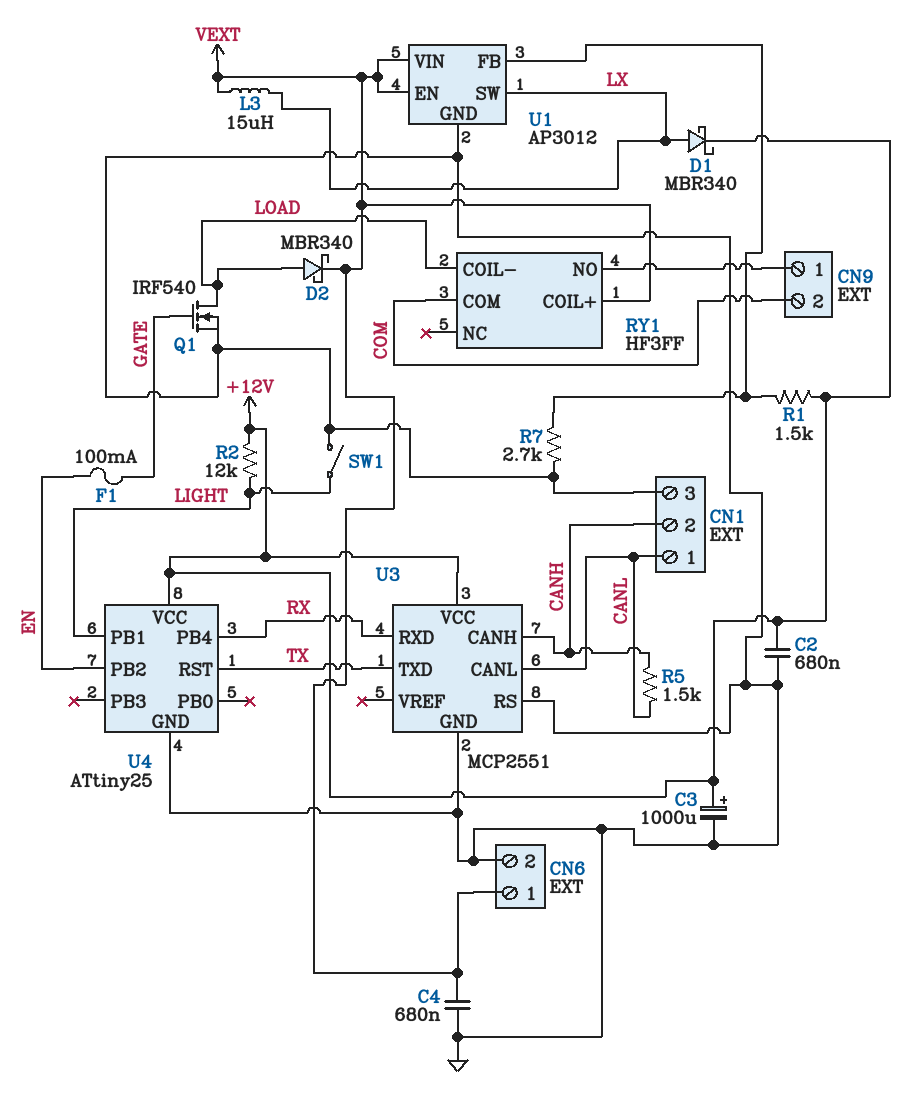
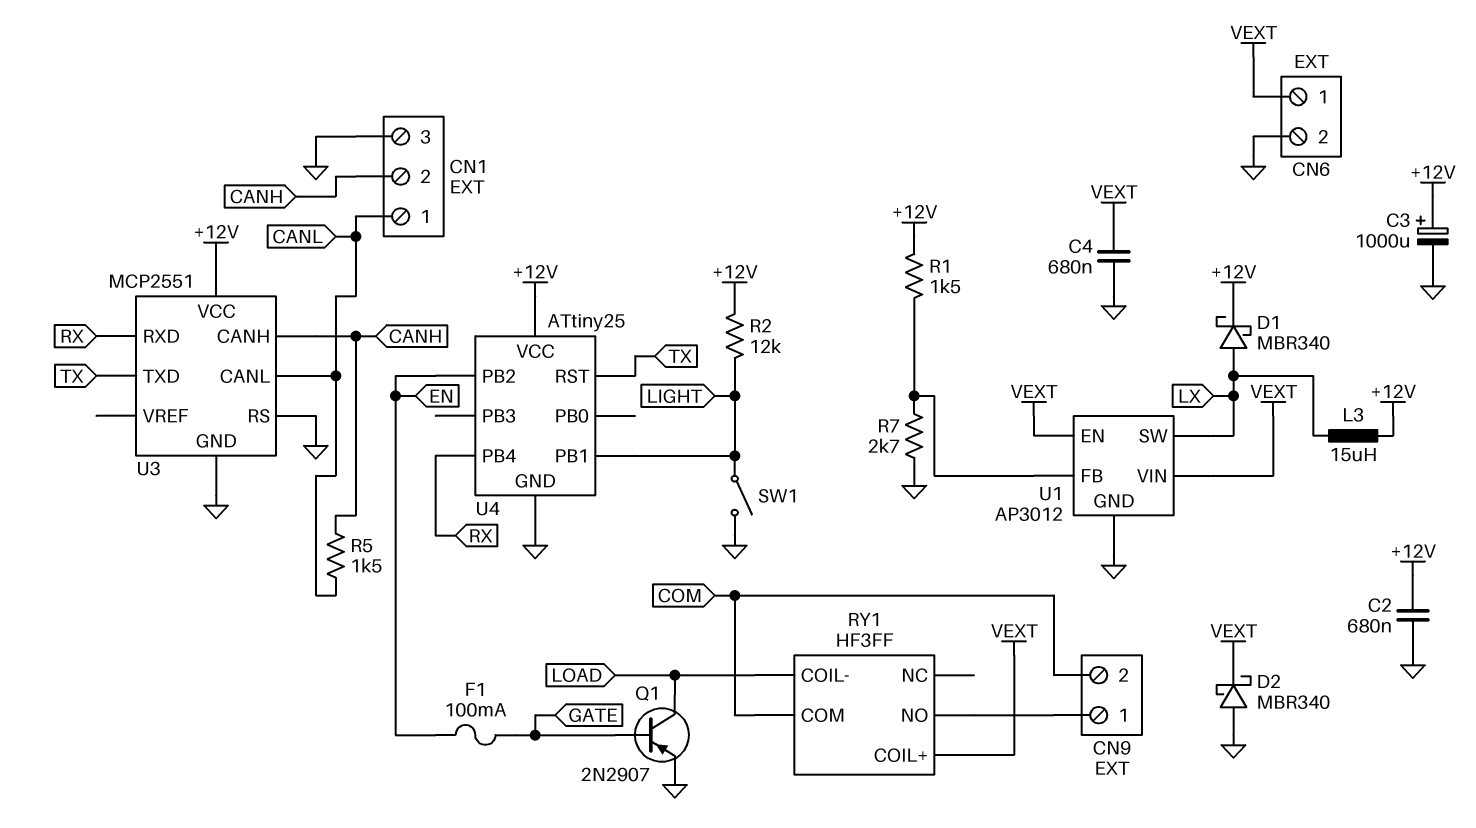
D2: schottky MBR340 (A LOAD, K VEXT) -> schottky MBR340 (A GND, K VEXT)
L3: 15uH (LX, VEXT) -> 15uH (+12V, LX)
Q1: NMOS IRF540 (G GATE, D LOAD, S GND) -> PNP 2N2907 (B GATE, C LOAD, E GND)

